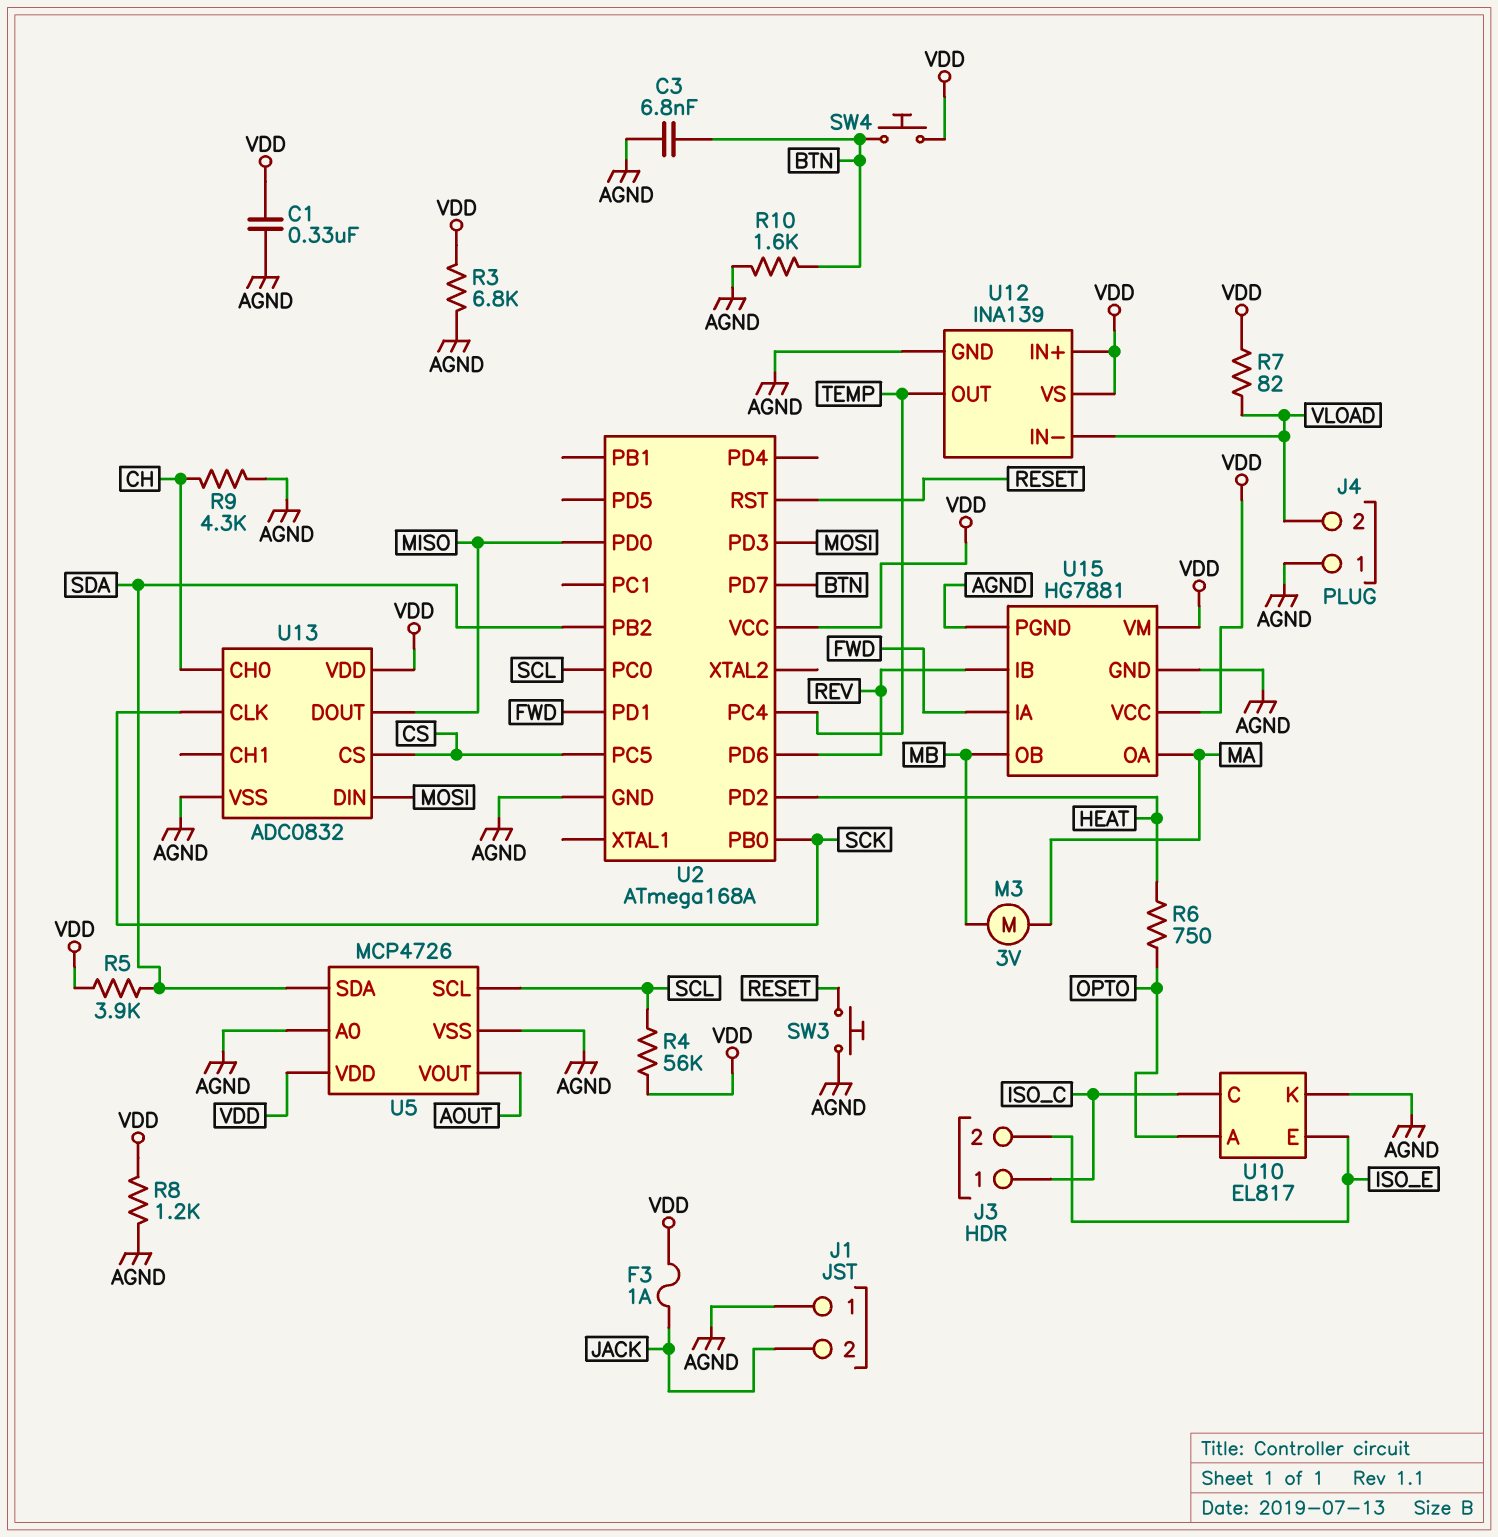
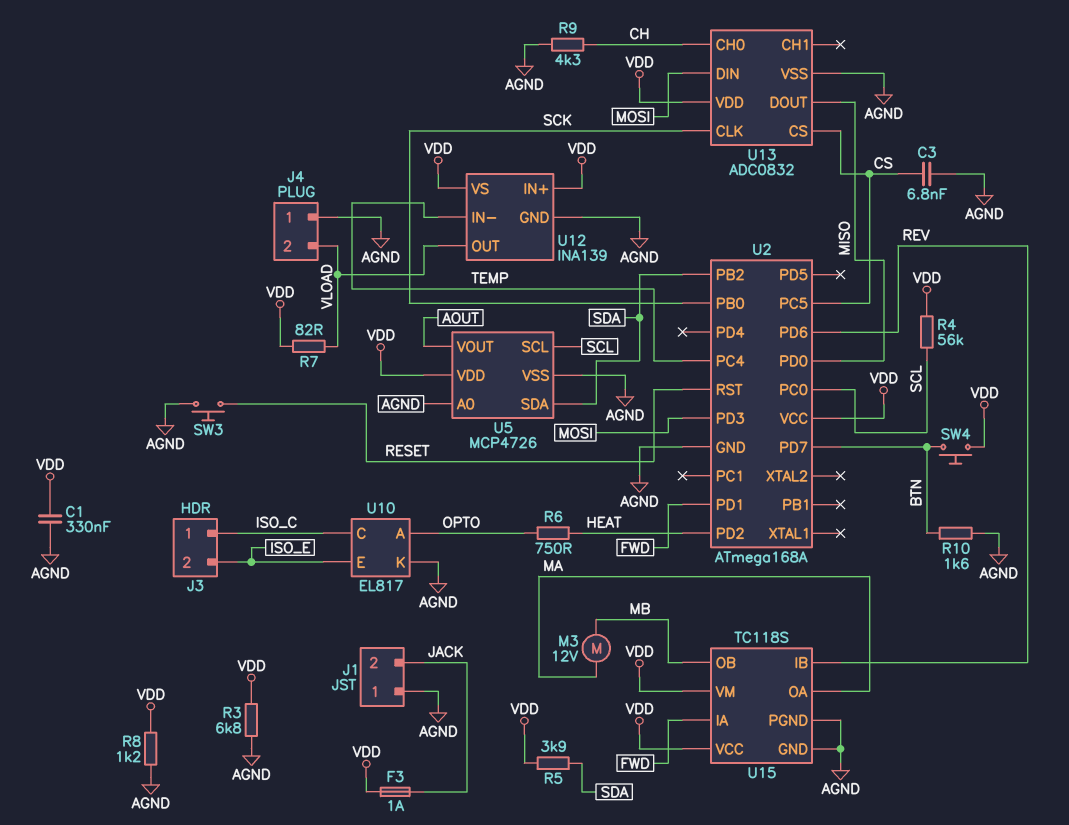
C3: 6.8nF (AGND, BTN) -> 6.8nF (AGND, CS)
M3: motor 3V (MA, MB) -> motor 12V (MA, MB)
U12 pin IN-: VLOAD -> TEMP
U12 pin OUT: TEMP -> VLOAD
U15: HG7881 -> TC118S

